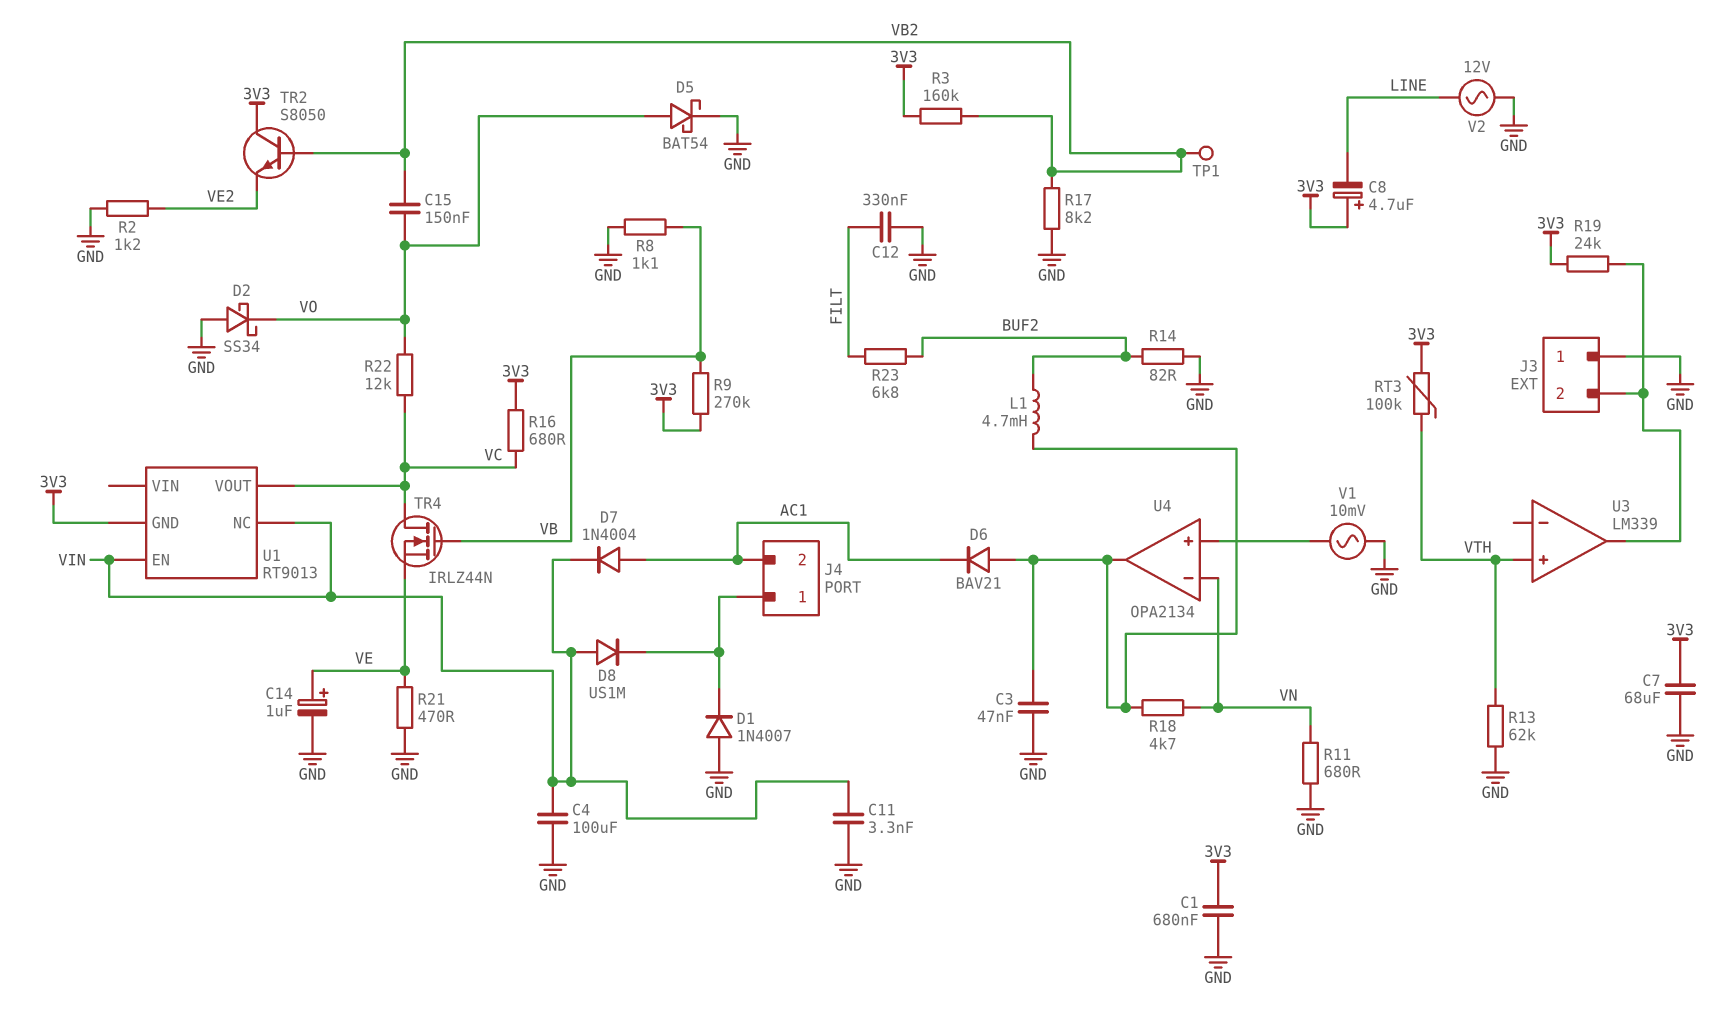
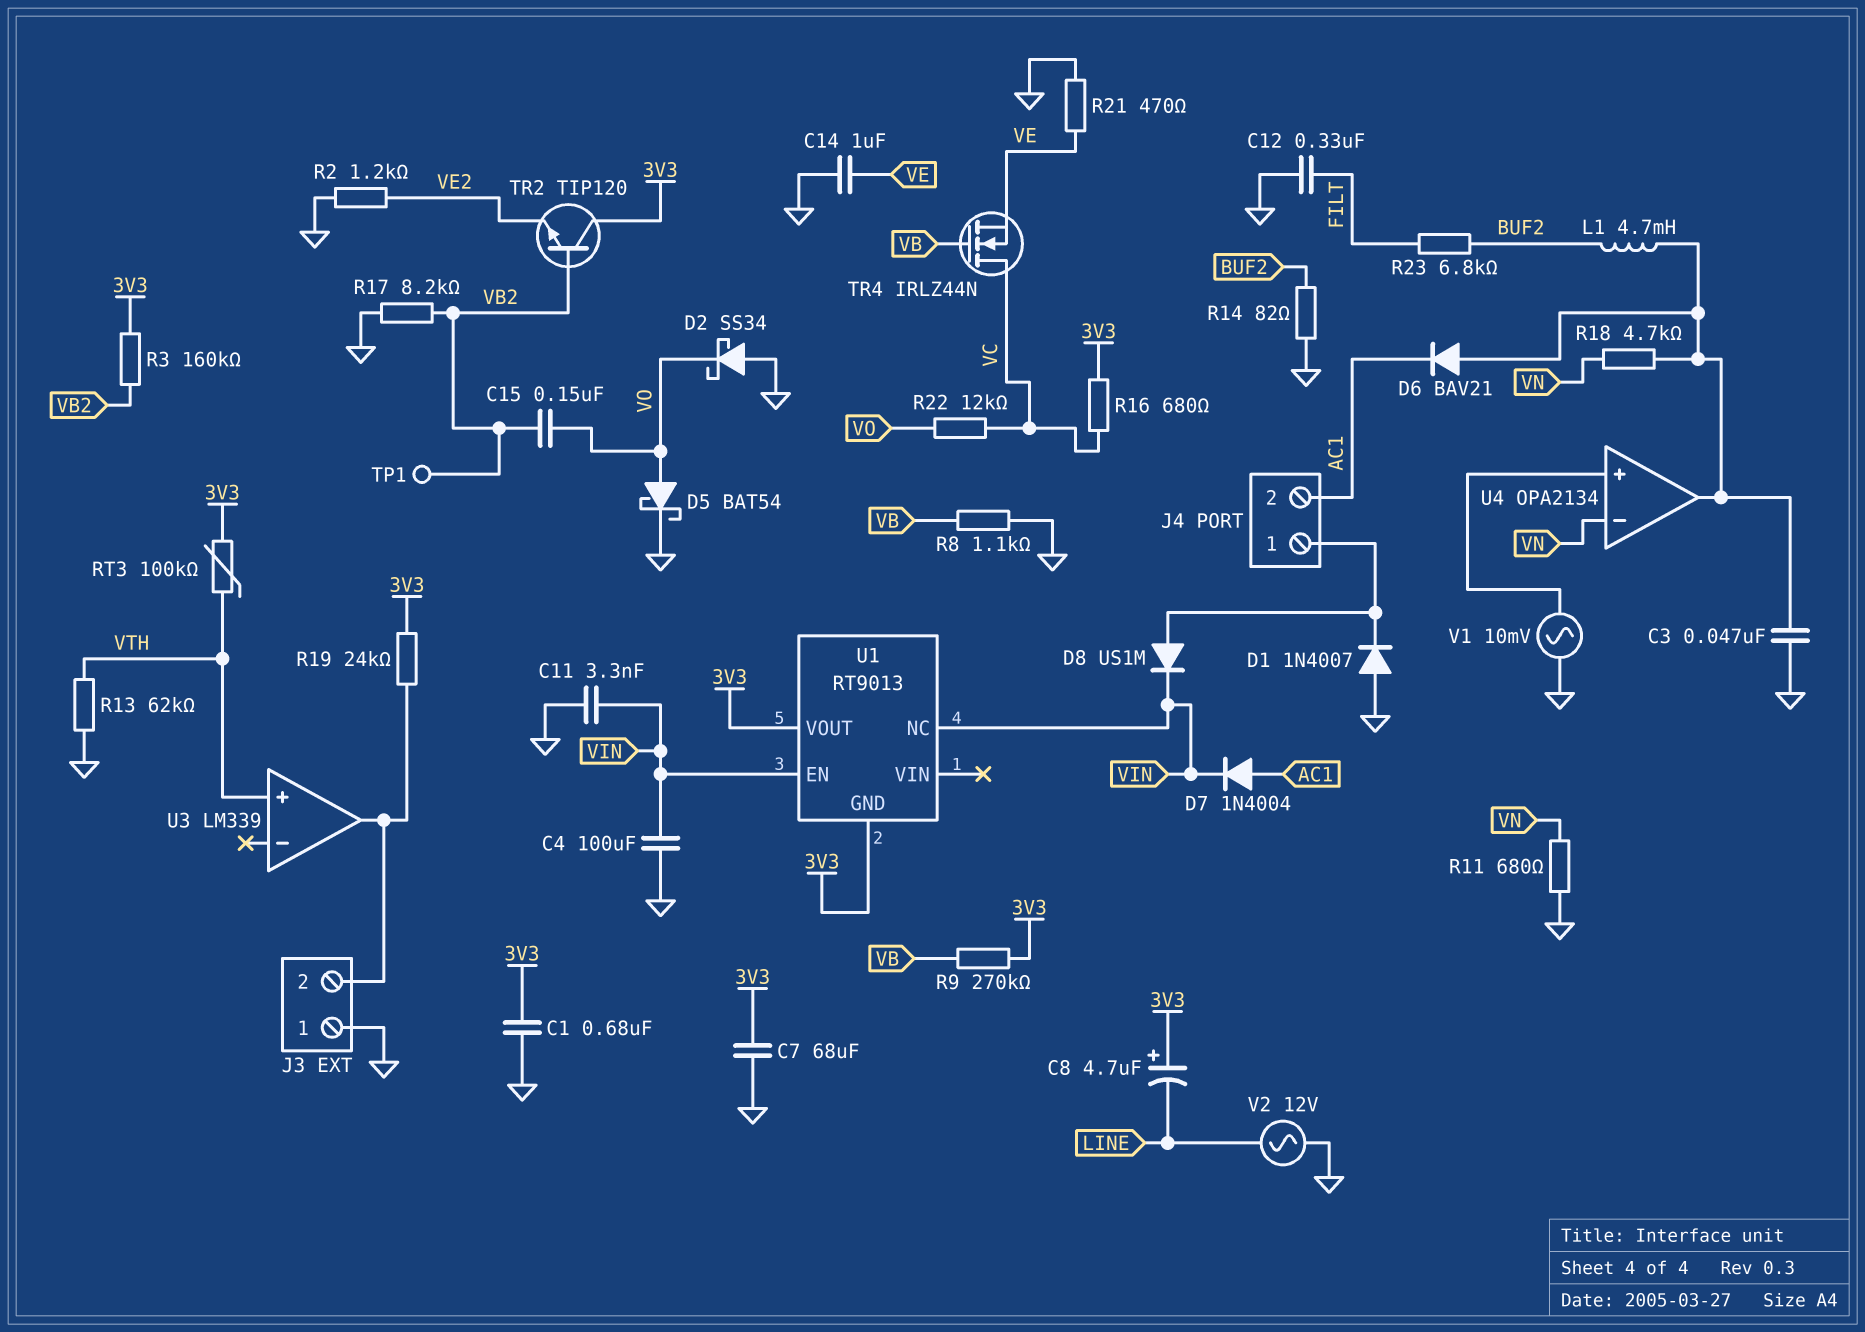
C14: 1uF (plus VE, minus GND) -> 1uF (GND, VE)
D8: diode US1M (A VIN, K J4/1) -> diode US1M (A J4/1, K VIN)
TR2: NPN S8050 (B VB2, C 3V3, E VE2) -> NPN TIP120 (B VB2, C 3V3, E VE2)
U1 pin VOUT: VC -> 3V3

